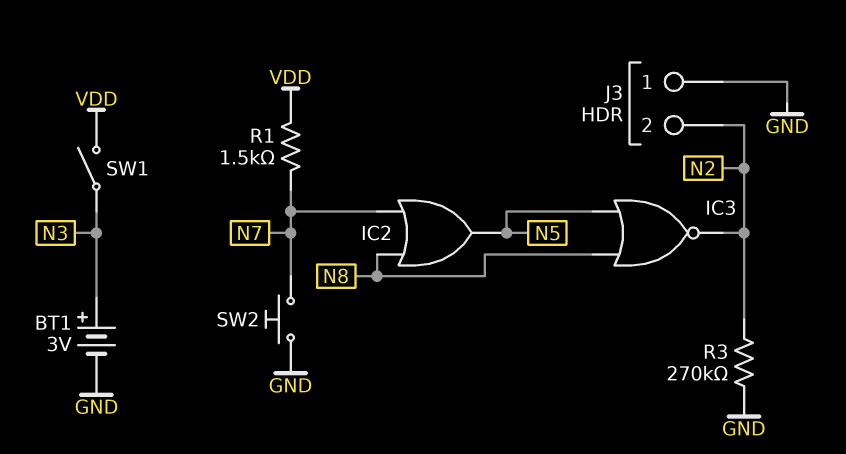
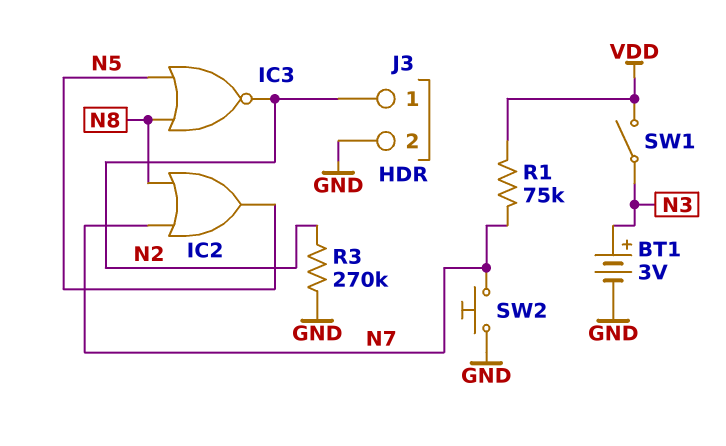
J3 pin 1: GND -> N2
J3 pin 2: N2 -> GND
R1: 1.5k (N7, VDD) -> 75k (N7, VDD)

